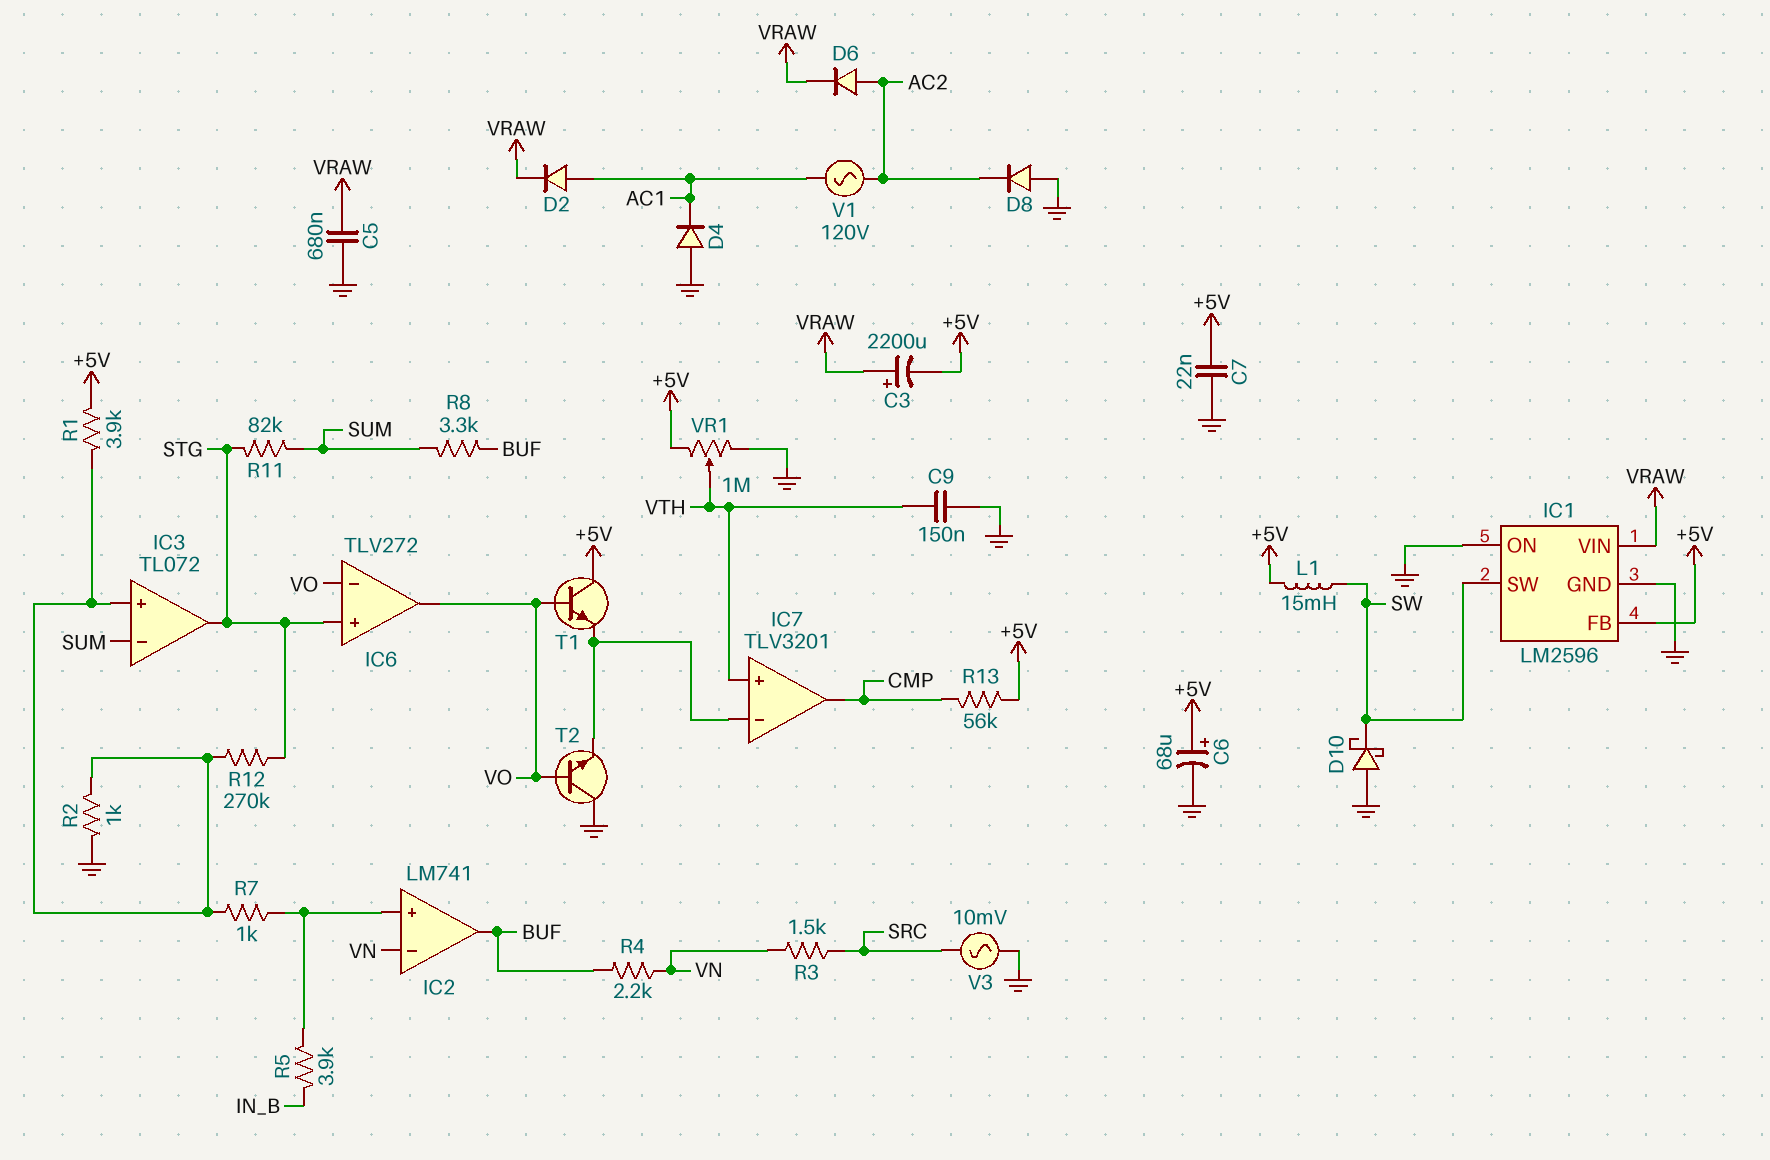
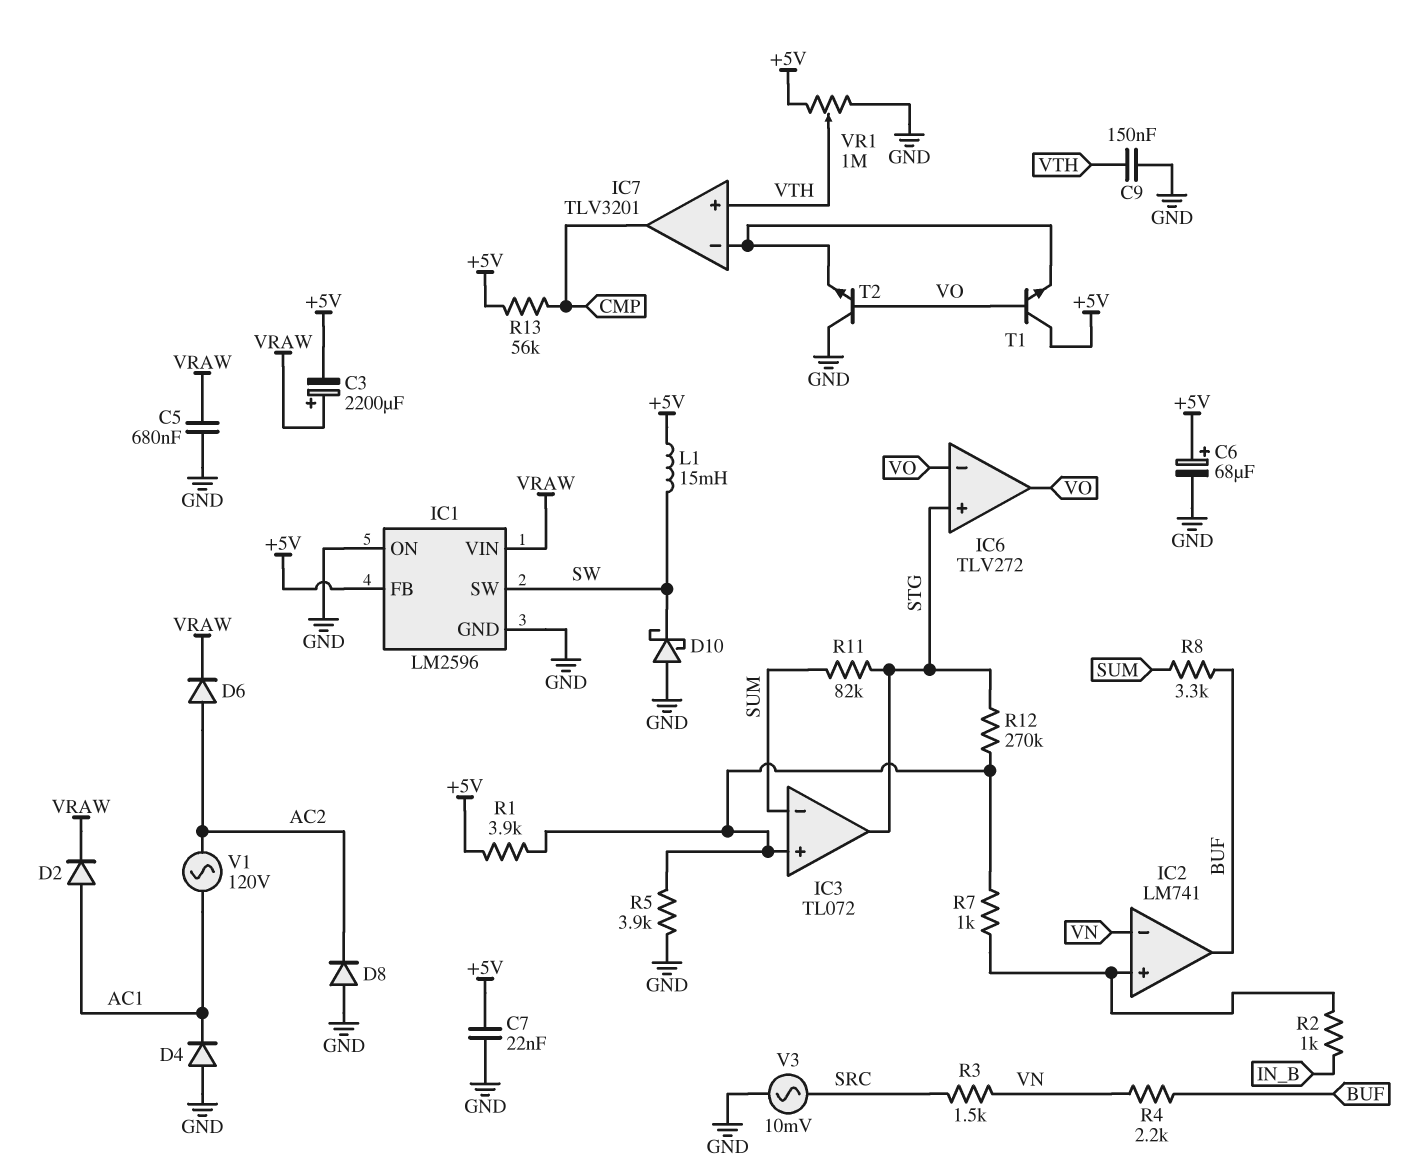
R2: 1k (GND, IC3/in+) -> 1k (IC2/in+, IN_B)
R5: 3.9k (IC2/in+, IN_B) -> 3.9k (GND, IC3/in+)

